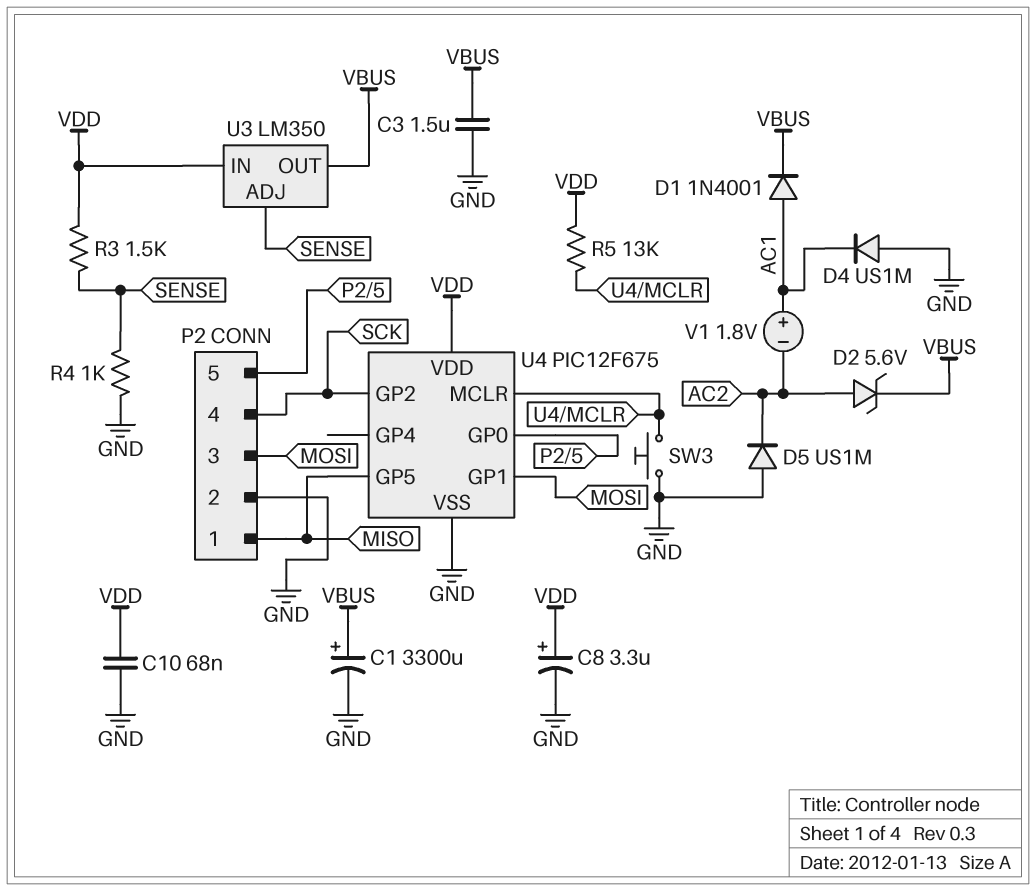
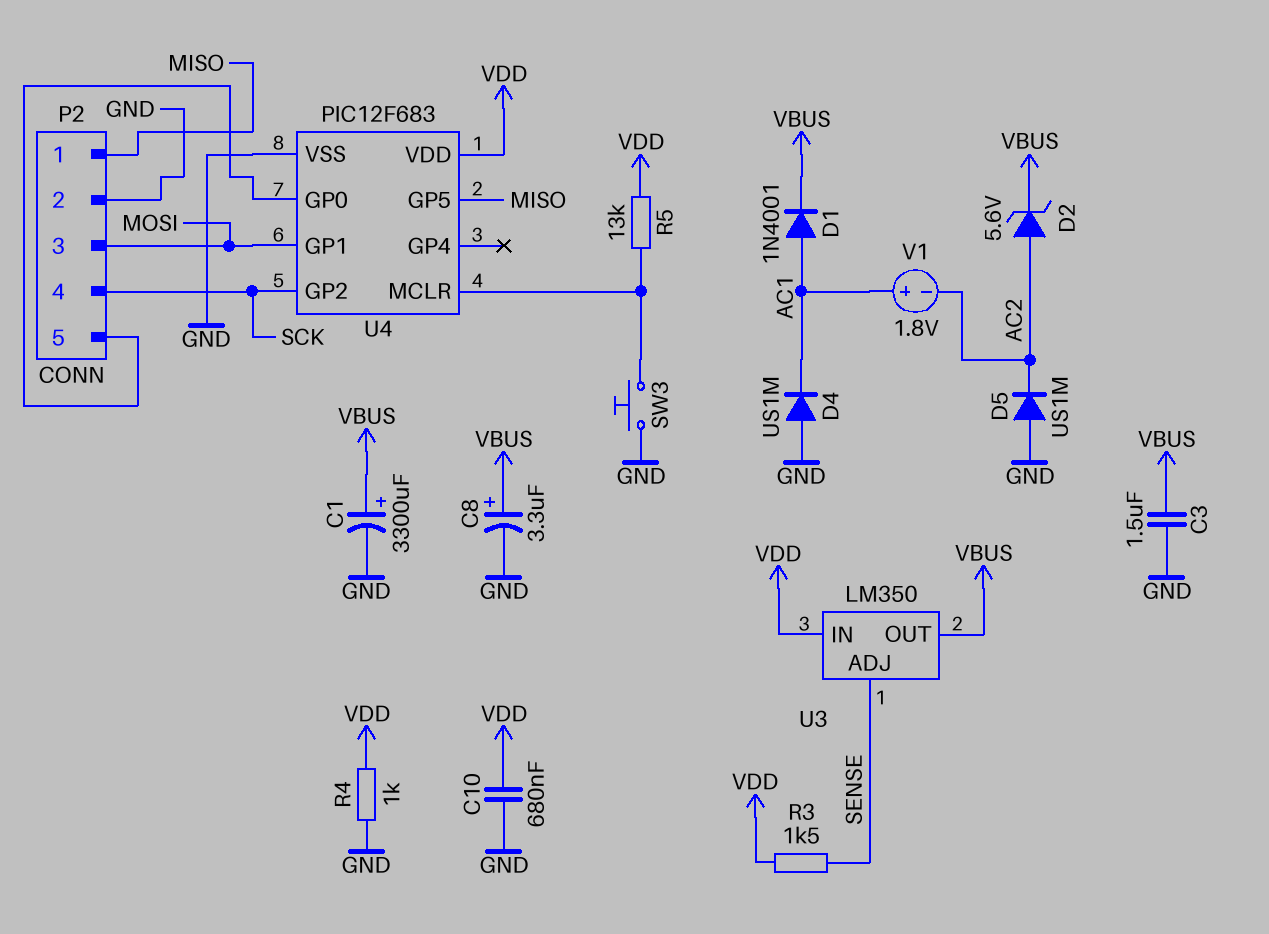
C8: 3.3uF (plus VDD, minus GND) -> 3.3uF (plus VBUS, minus GND)
C10: 68nF (GND, VDD) -> 680nF (GND, VDD)
R4: 1k (GND, SENSE) -> 1k (GND, VDD)
U4: PIC12F675 -> PIC12F683

